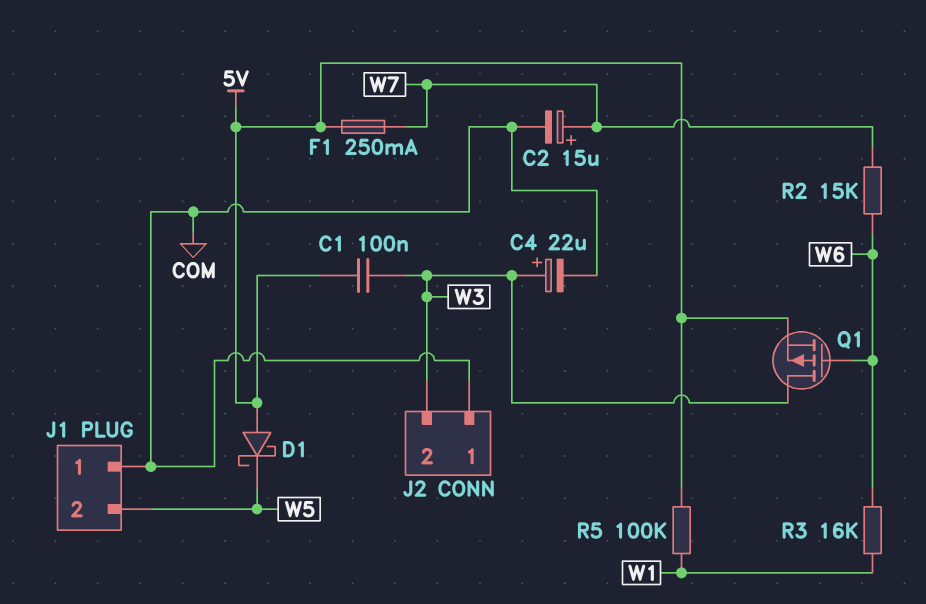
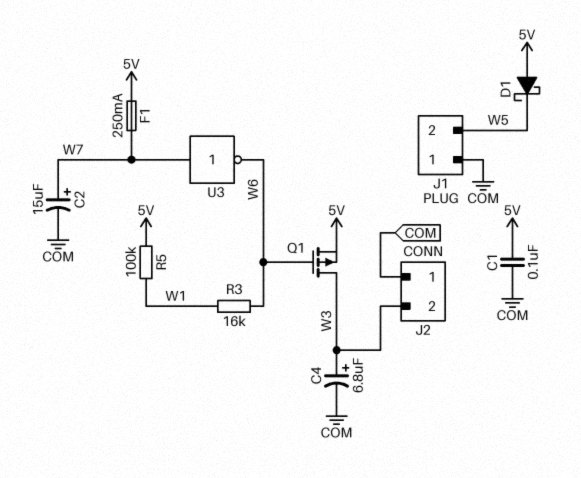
C1: 100nF (5V, W3) -> 100nF (5V, COM)
C4: 22uF (plus W3, minus COM) -> 6.8uF (plus W3, minus COM)
R2: 15k (W6, W7) -> none
U3: none -> NOT (in W7, out W6)

